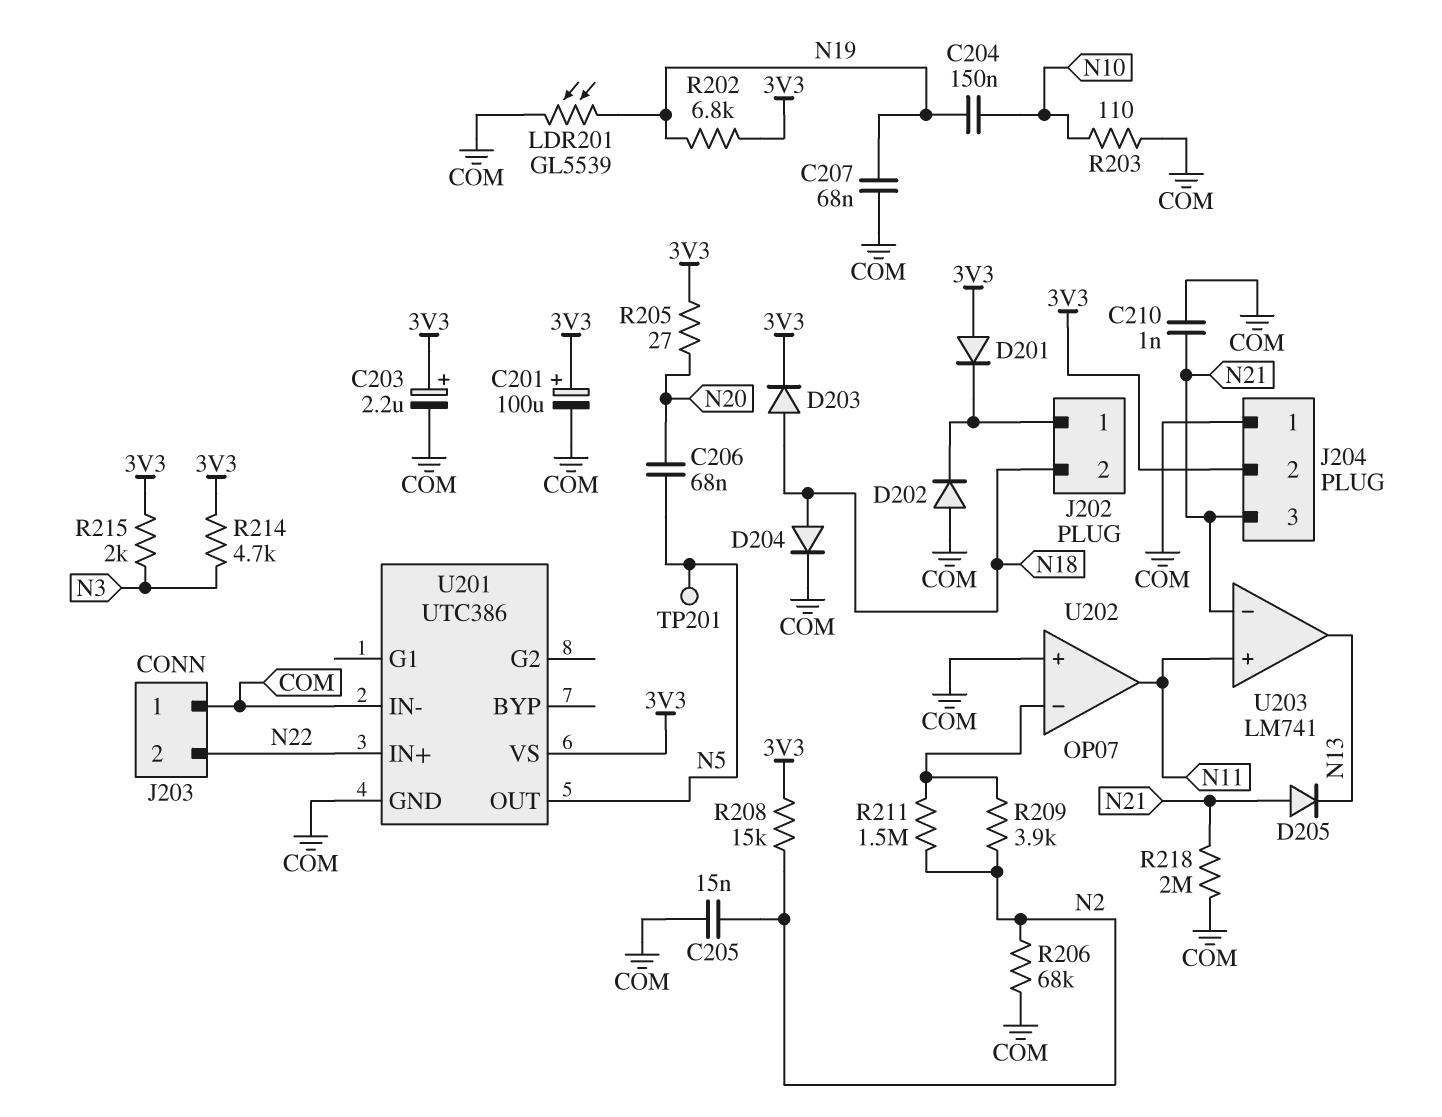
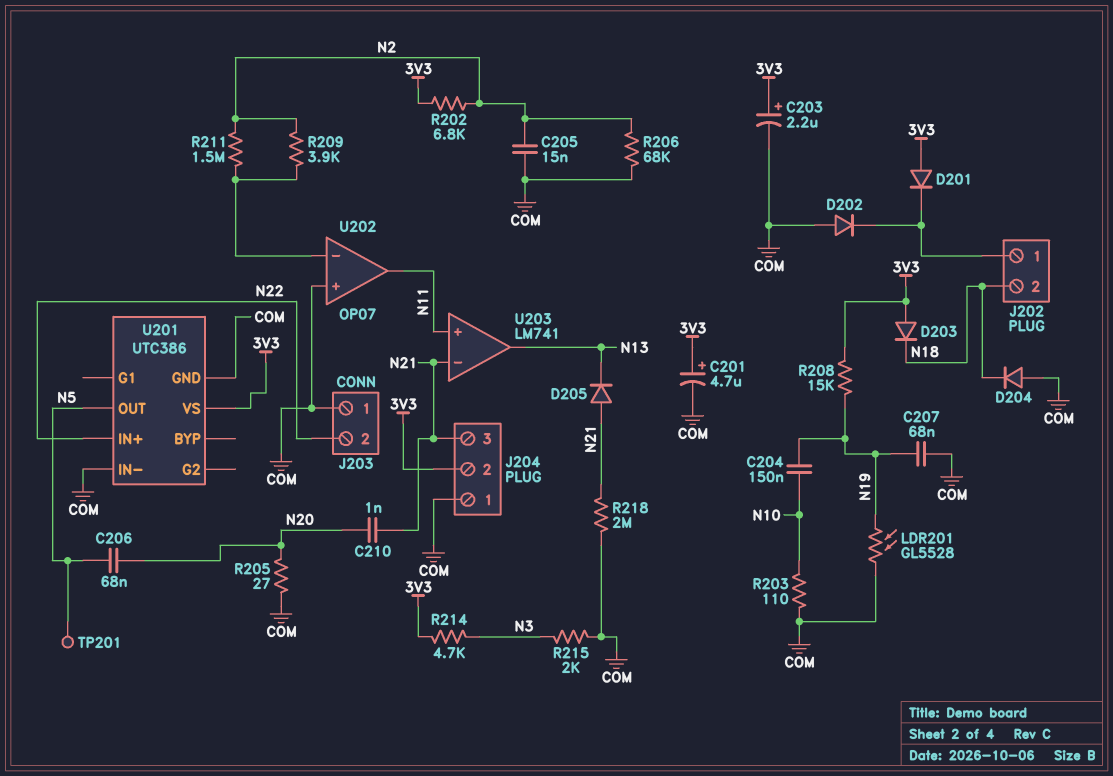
C201: 100uF (plus 3V3, minus COM) -> 4.7uF (plus 3V3, minus COM)
C210: 1nF (COM, N21) -> 1nF (N20, N21)
D203: diode (A N18, K 3V3) -> diode (A 3V3, K N18)
D204: diode (A N18, K COM) -> diode (A COM, K N18)
LDR201: GL5539 (COM, N19) -> GL5528 (COM, N19)
R202: 6.8k (3V3, N19) -> 6.8k (3V3, N2)
R205: 27 (3V3, N20) -> 27 (COM, N20)
R208: 15k (3V3, N2) -> 15k (3V3, N19)
R215: 2k (3V3, N3) -> 2k (COM, N3)

